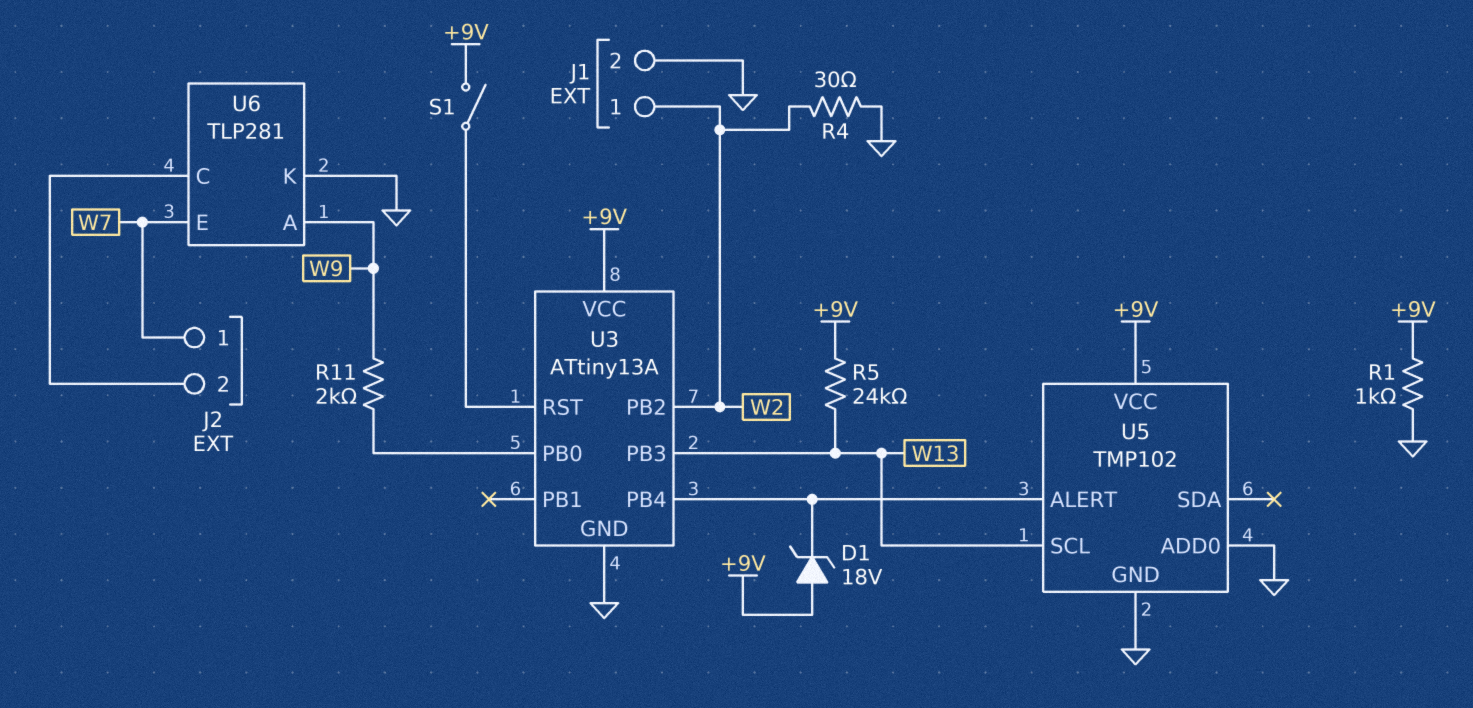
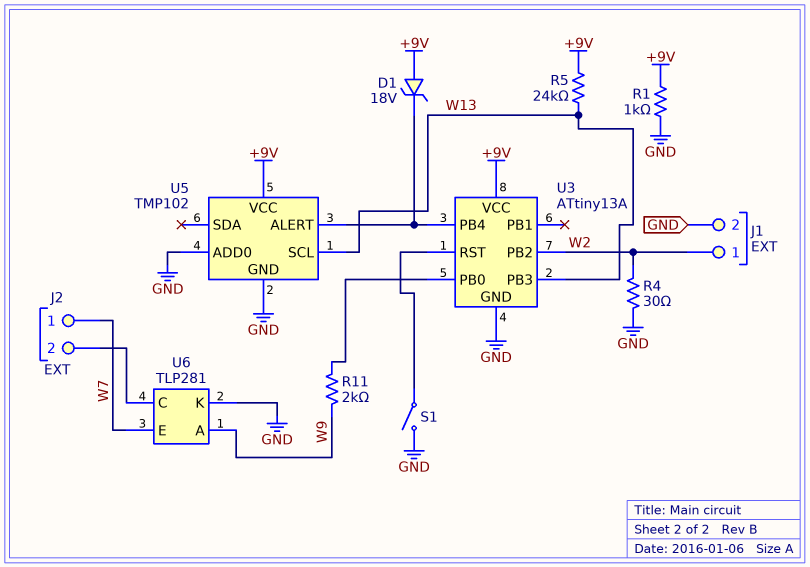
S1: switch (+9V, U3/RST) -> switch (GND, U3/RST)

